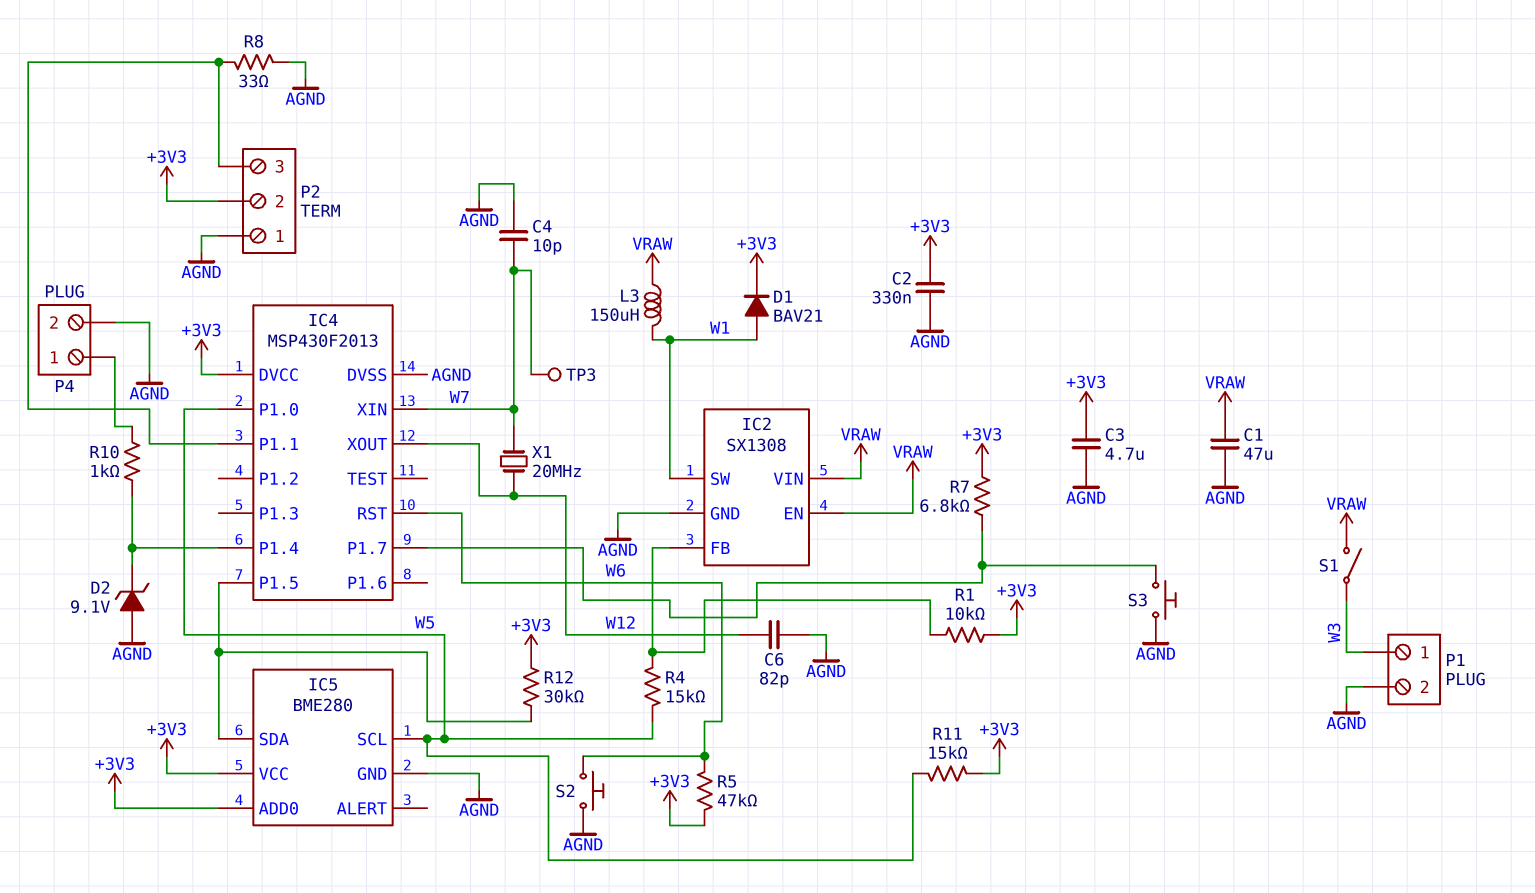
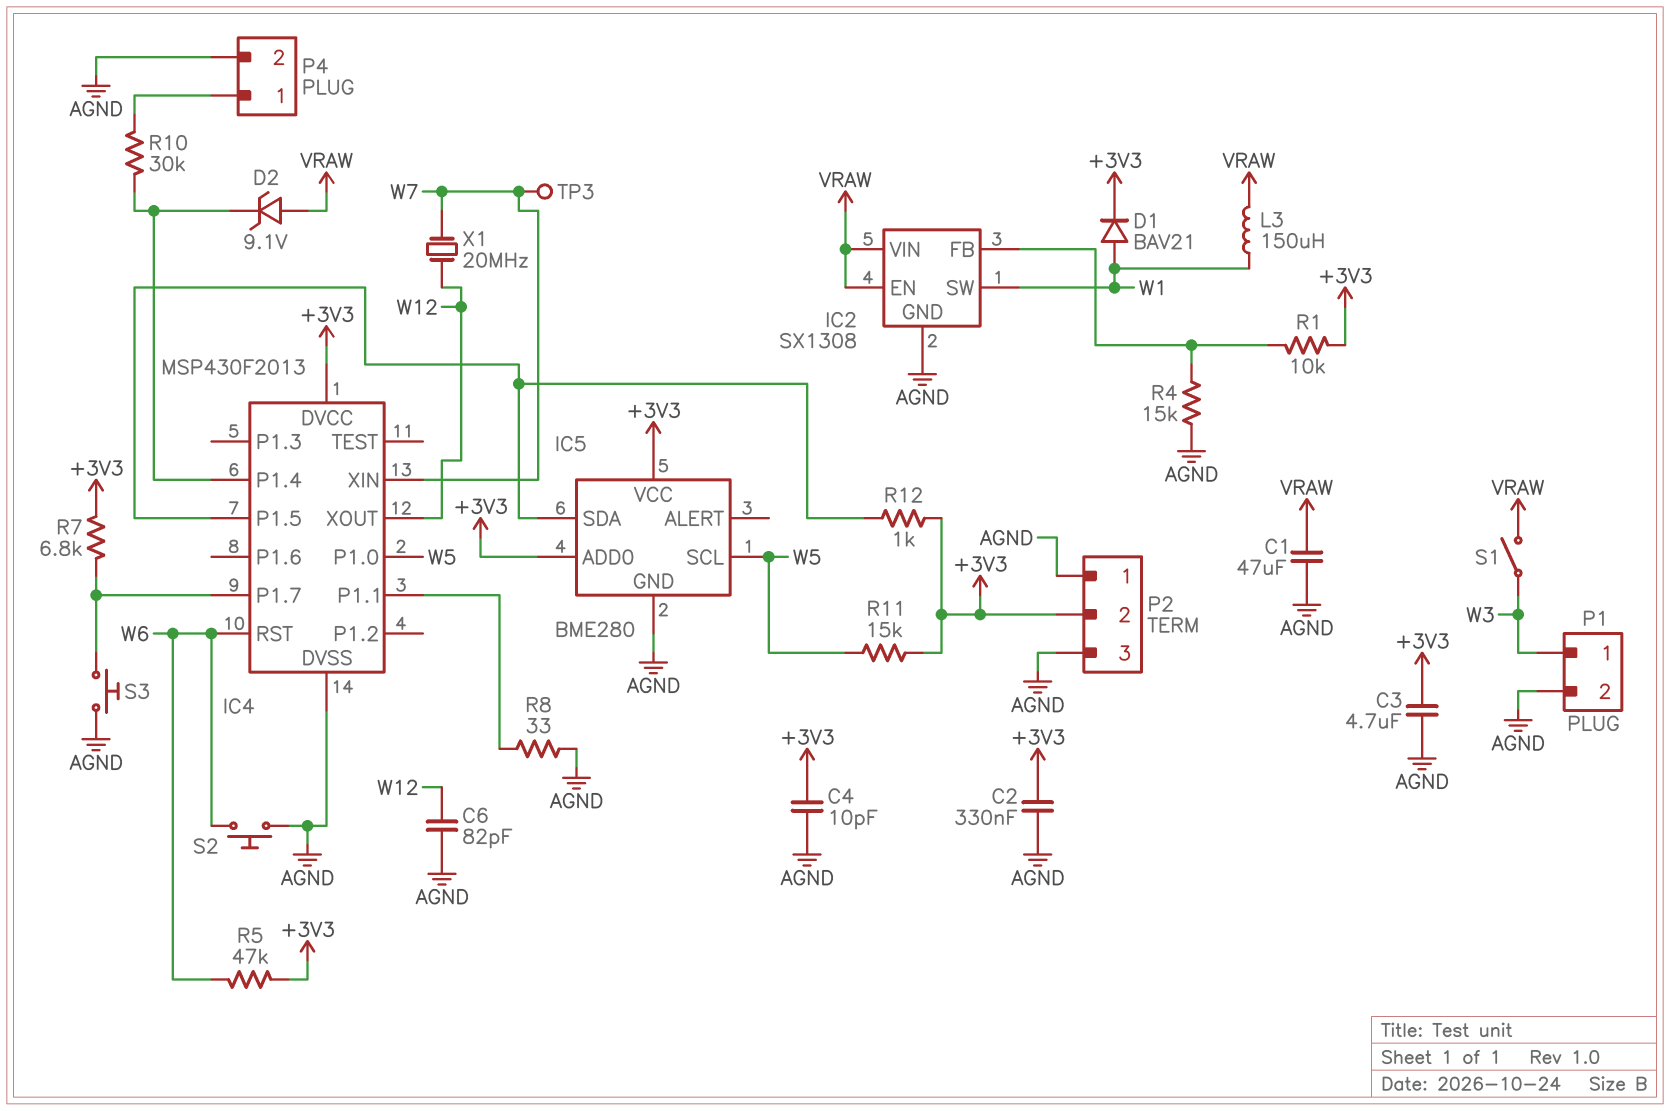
C4: 10pF (AGND, W7) -> 10pF (+3V3, AGND)
D2: zener 9.1V (A AGND, K IC4/P1.4) -> zener 9.1V (A VRAW, K IC4/P1.4)
P2 pin 3: IC4/P1.1 -> AGND
R4: 15k (IC2/FB, W5) -> 15k (AGND, IC2/FB)
R10: 1k (IC4/P1.4, P4/1) -> 30k (IC4/P1.4, P4/1)
R12: 30k (+3V3, IC4/P1.5) -> 1k (+3V3, IC4/P1.5)

